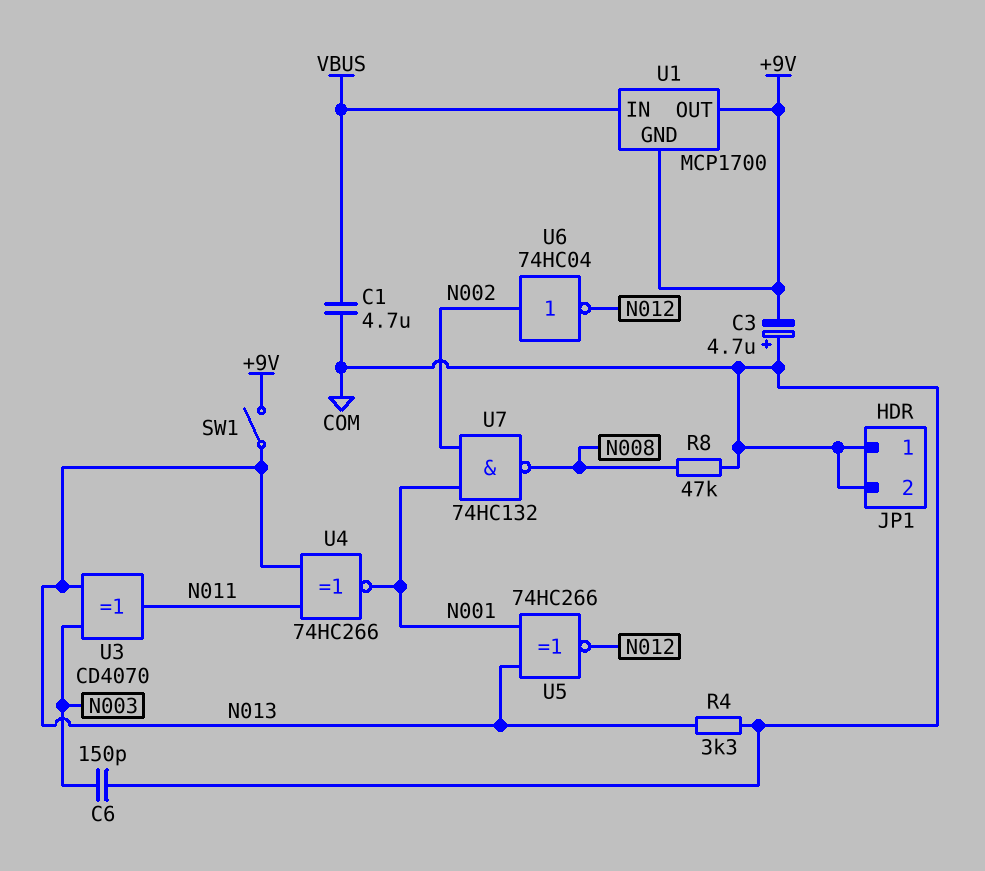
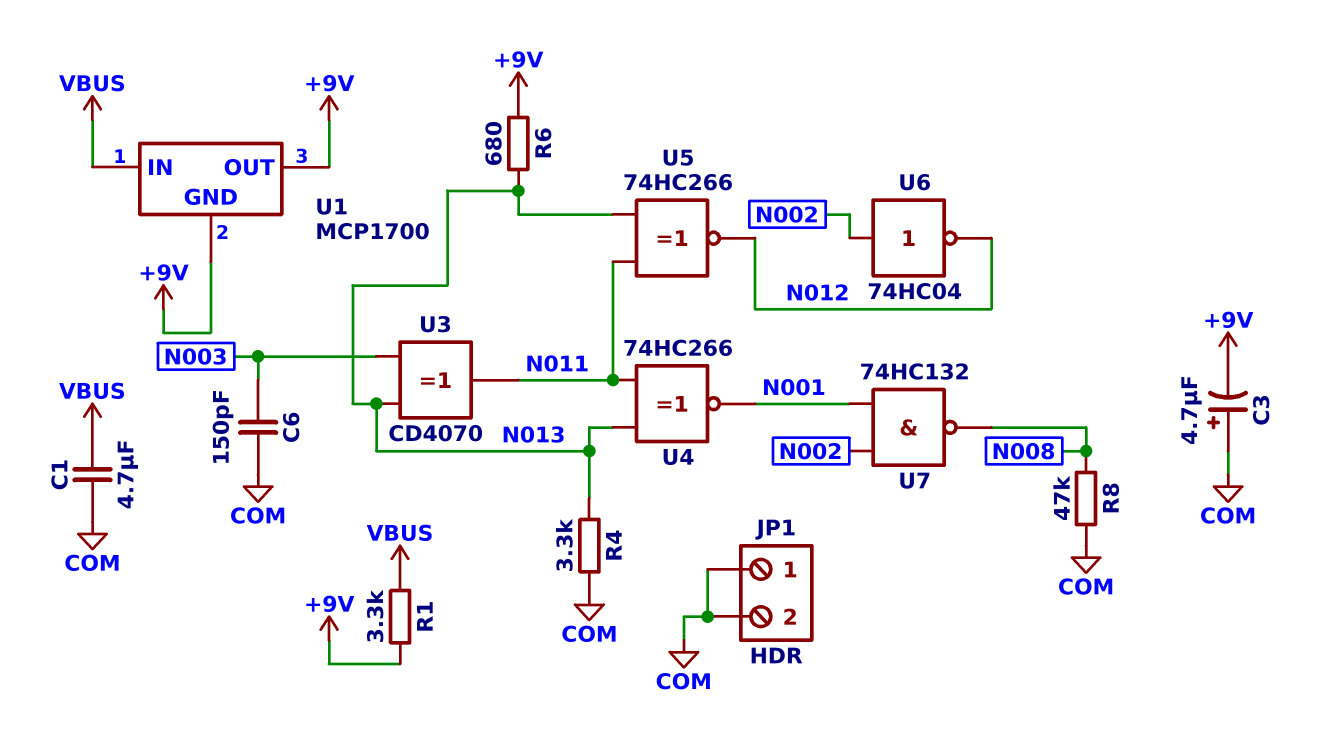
R1: none -> 3.3k (+9V, VBUS)
R6: none -> 680 (+9V, N013)
SW1: switch (+9V, N013) -> none
U5: XNOR 74HC266 (in N001, in N013, out N012) -> XNOR 74HC266 (in N011, in N013, out N012)

